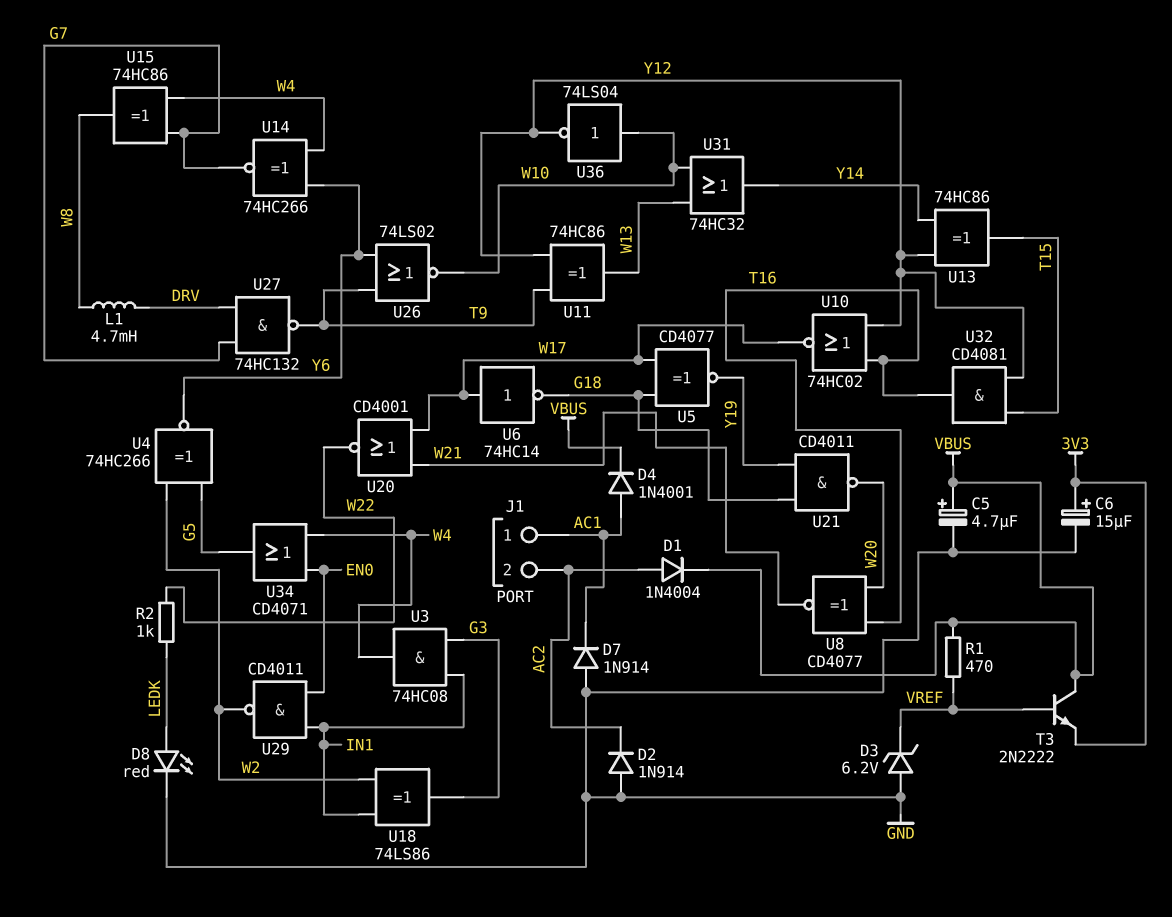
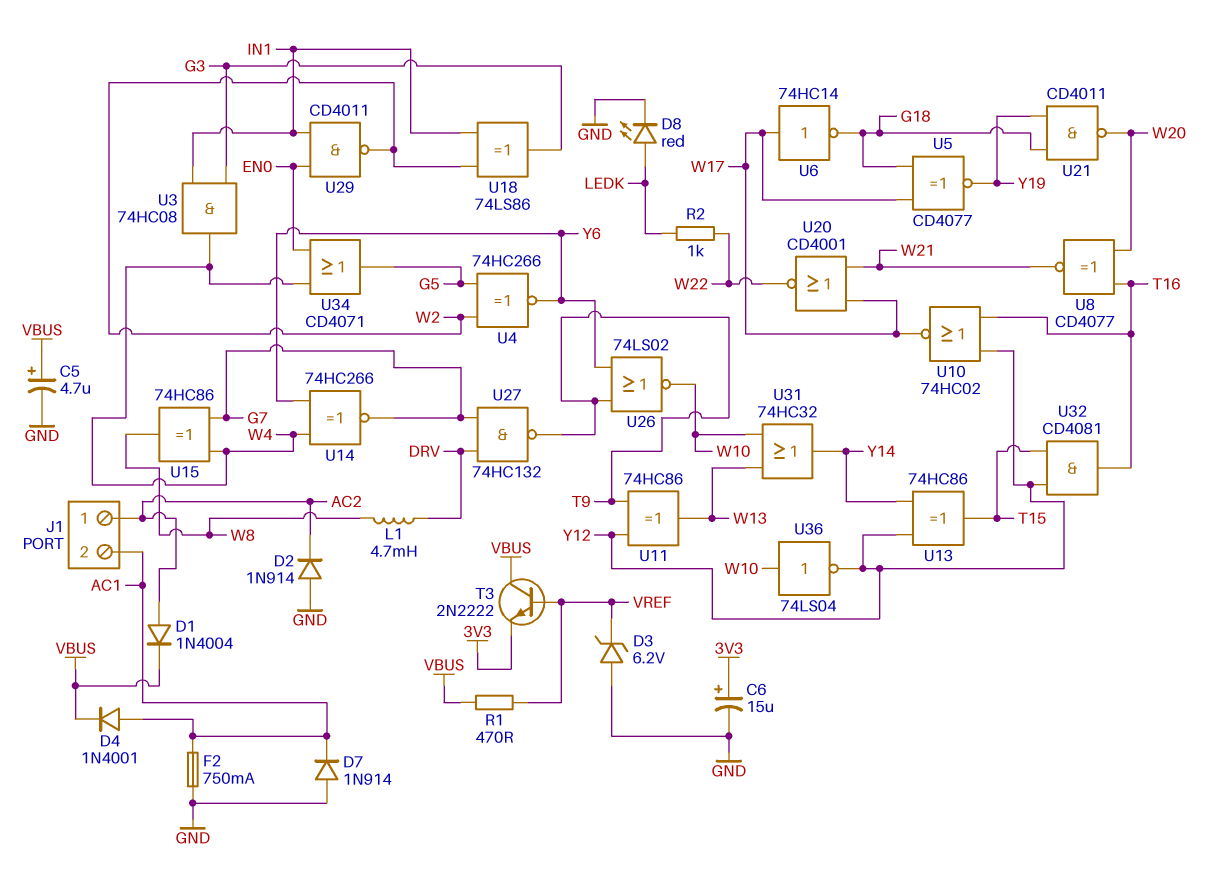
F2: none -> 750mA (AC1, GND)
J1 pin 1: AC1 -> AC2
J1 pin 2: AC2 -> AC1

